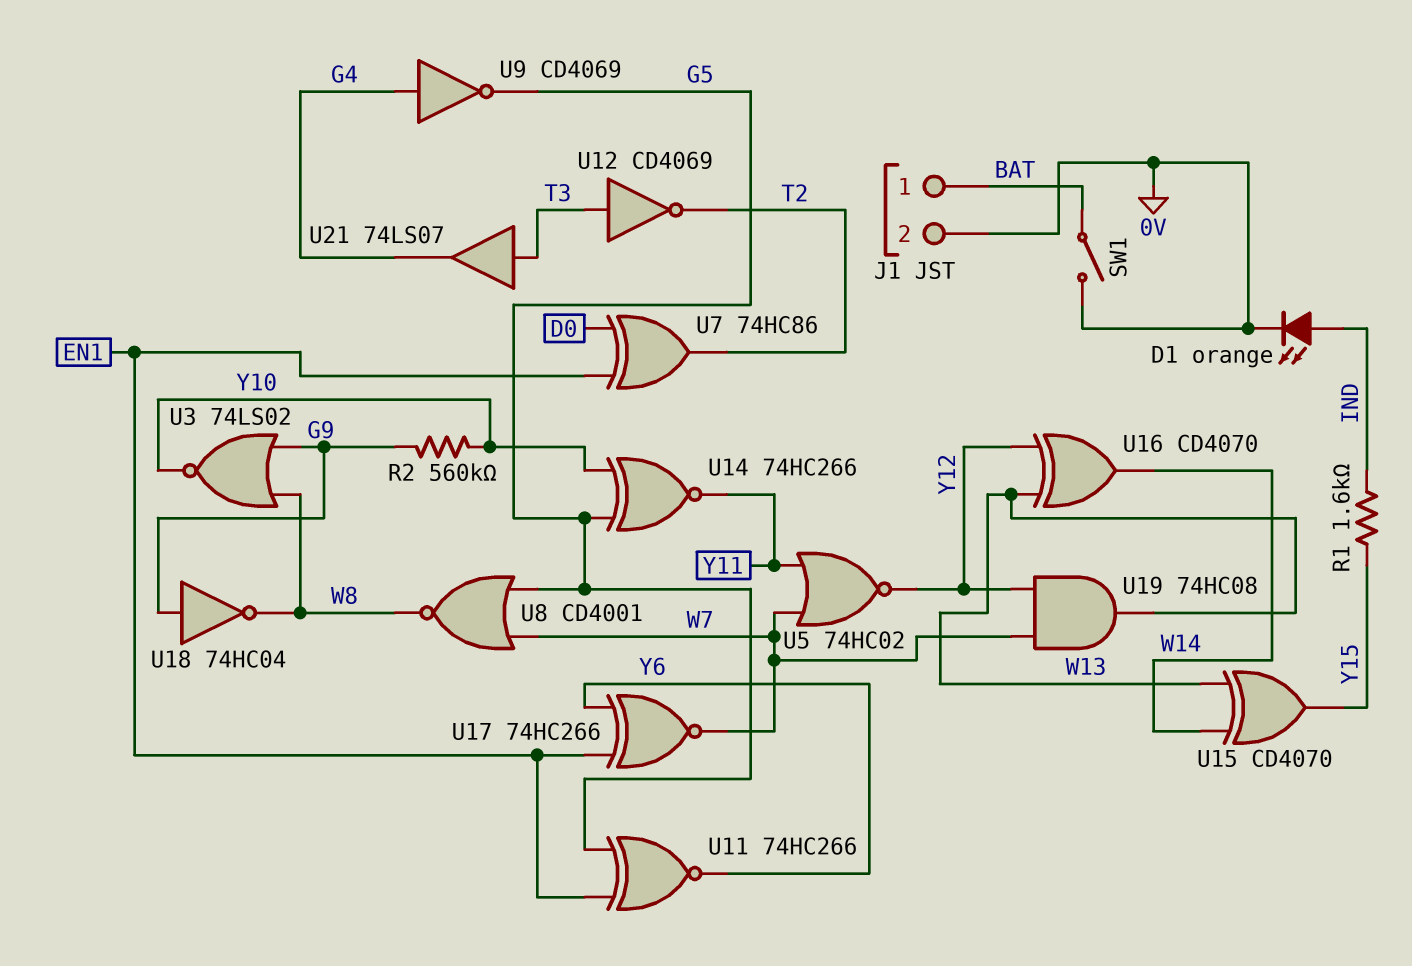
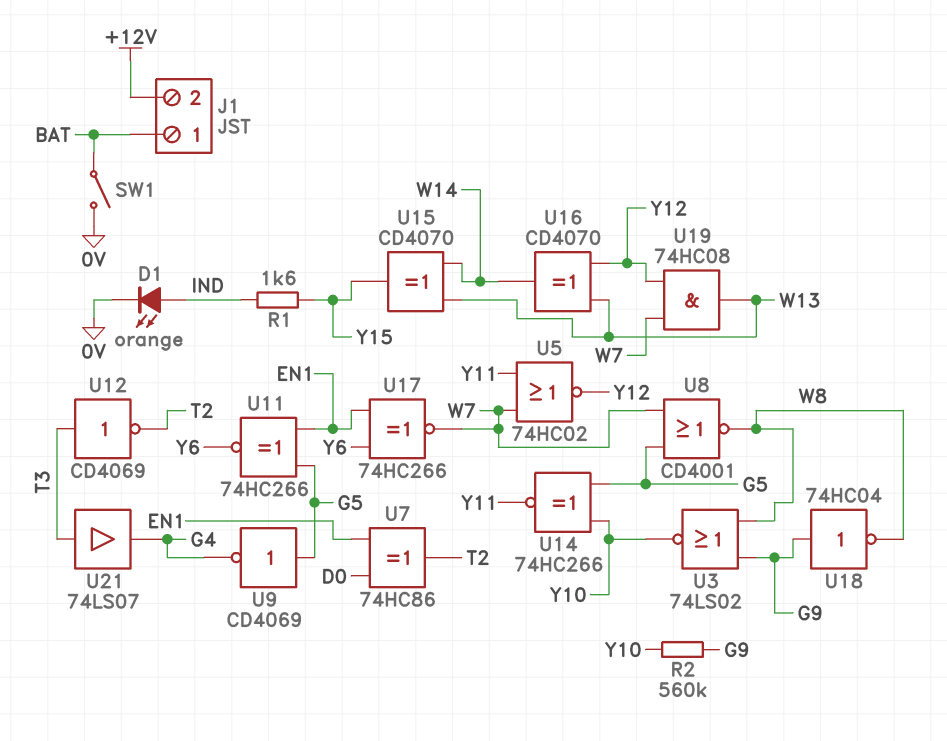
J1 pin 2: 0V -> +12V
U9: NOT CD4069 (in G4, out G5) -> NOT CD4069 (in G5, out G4)

